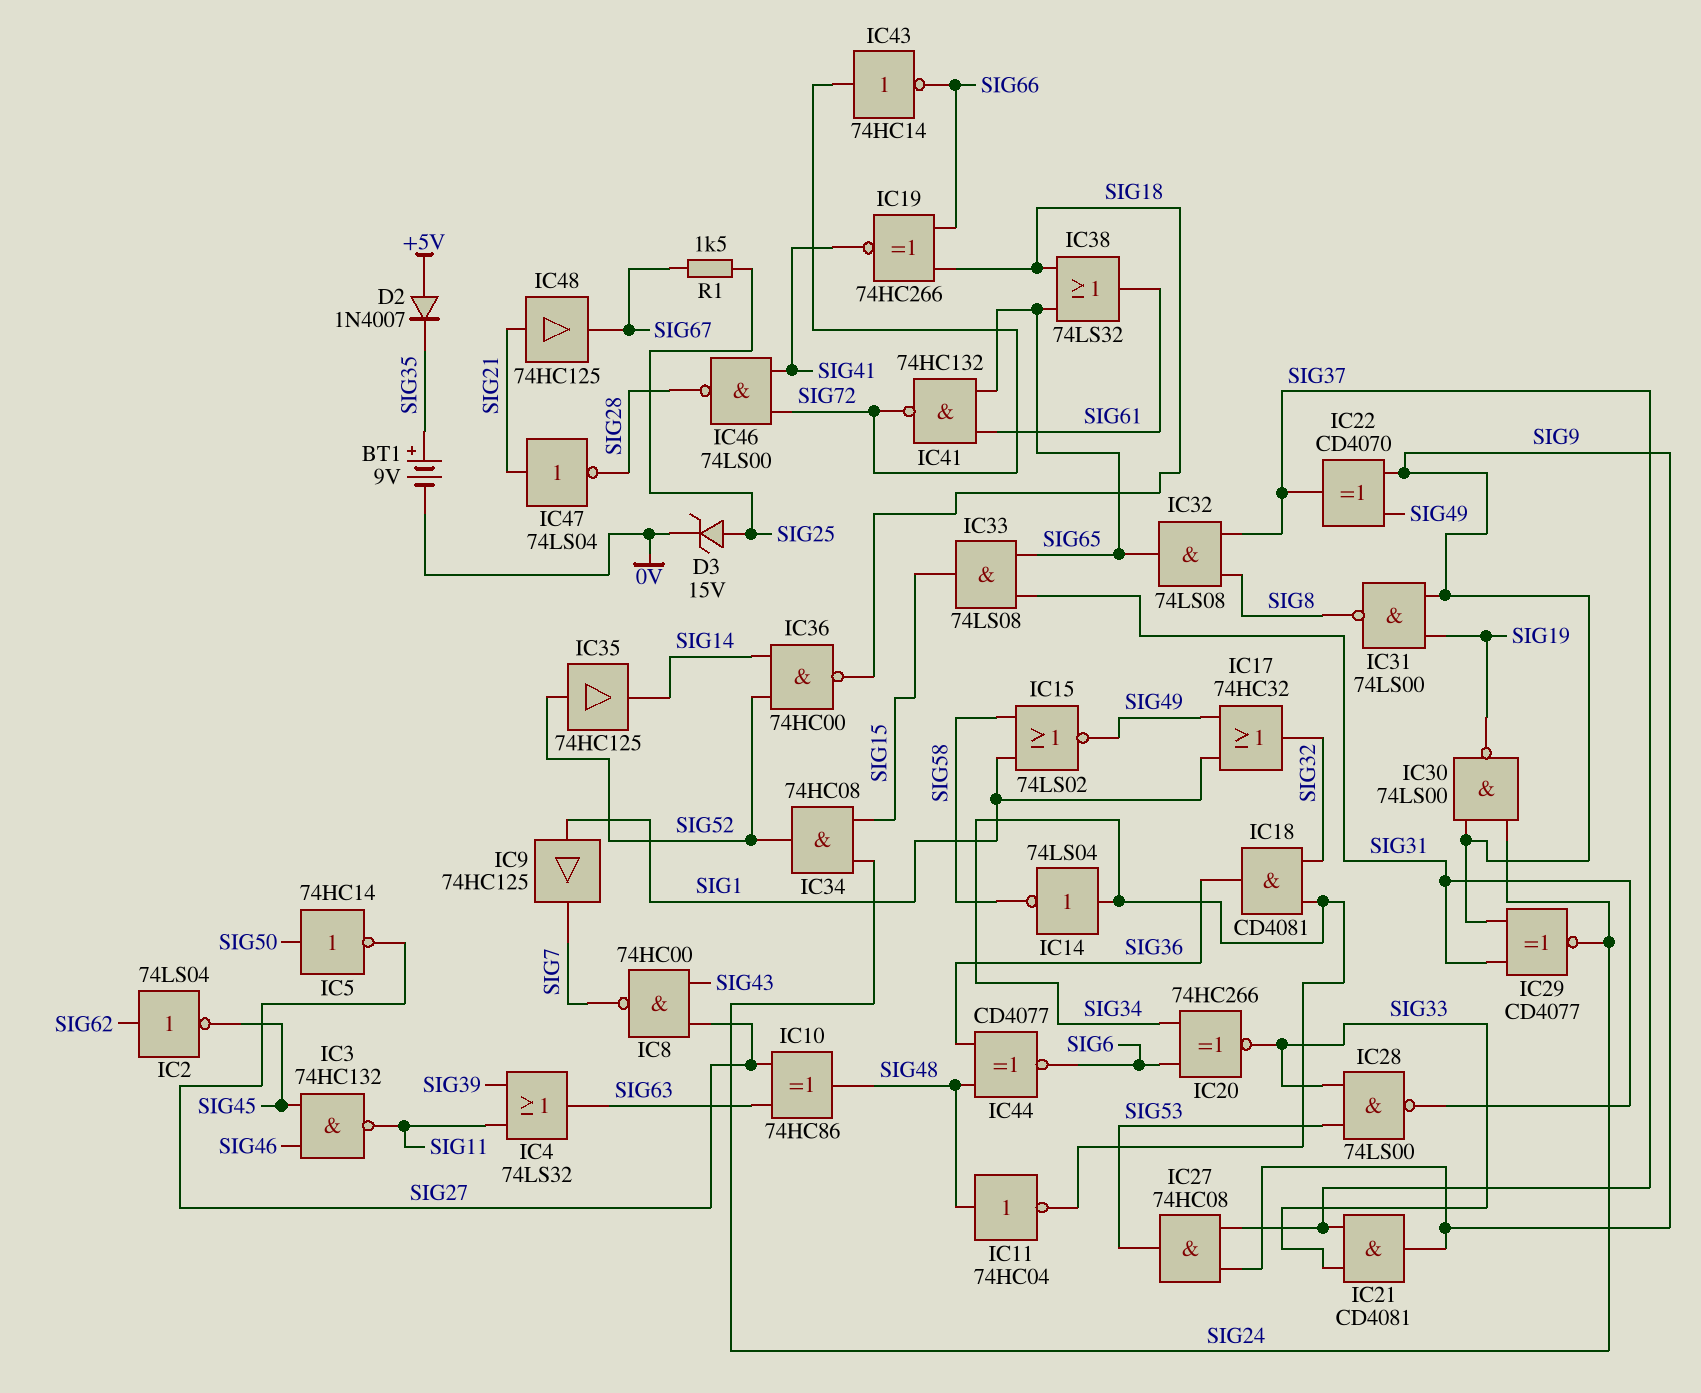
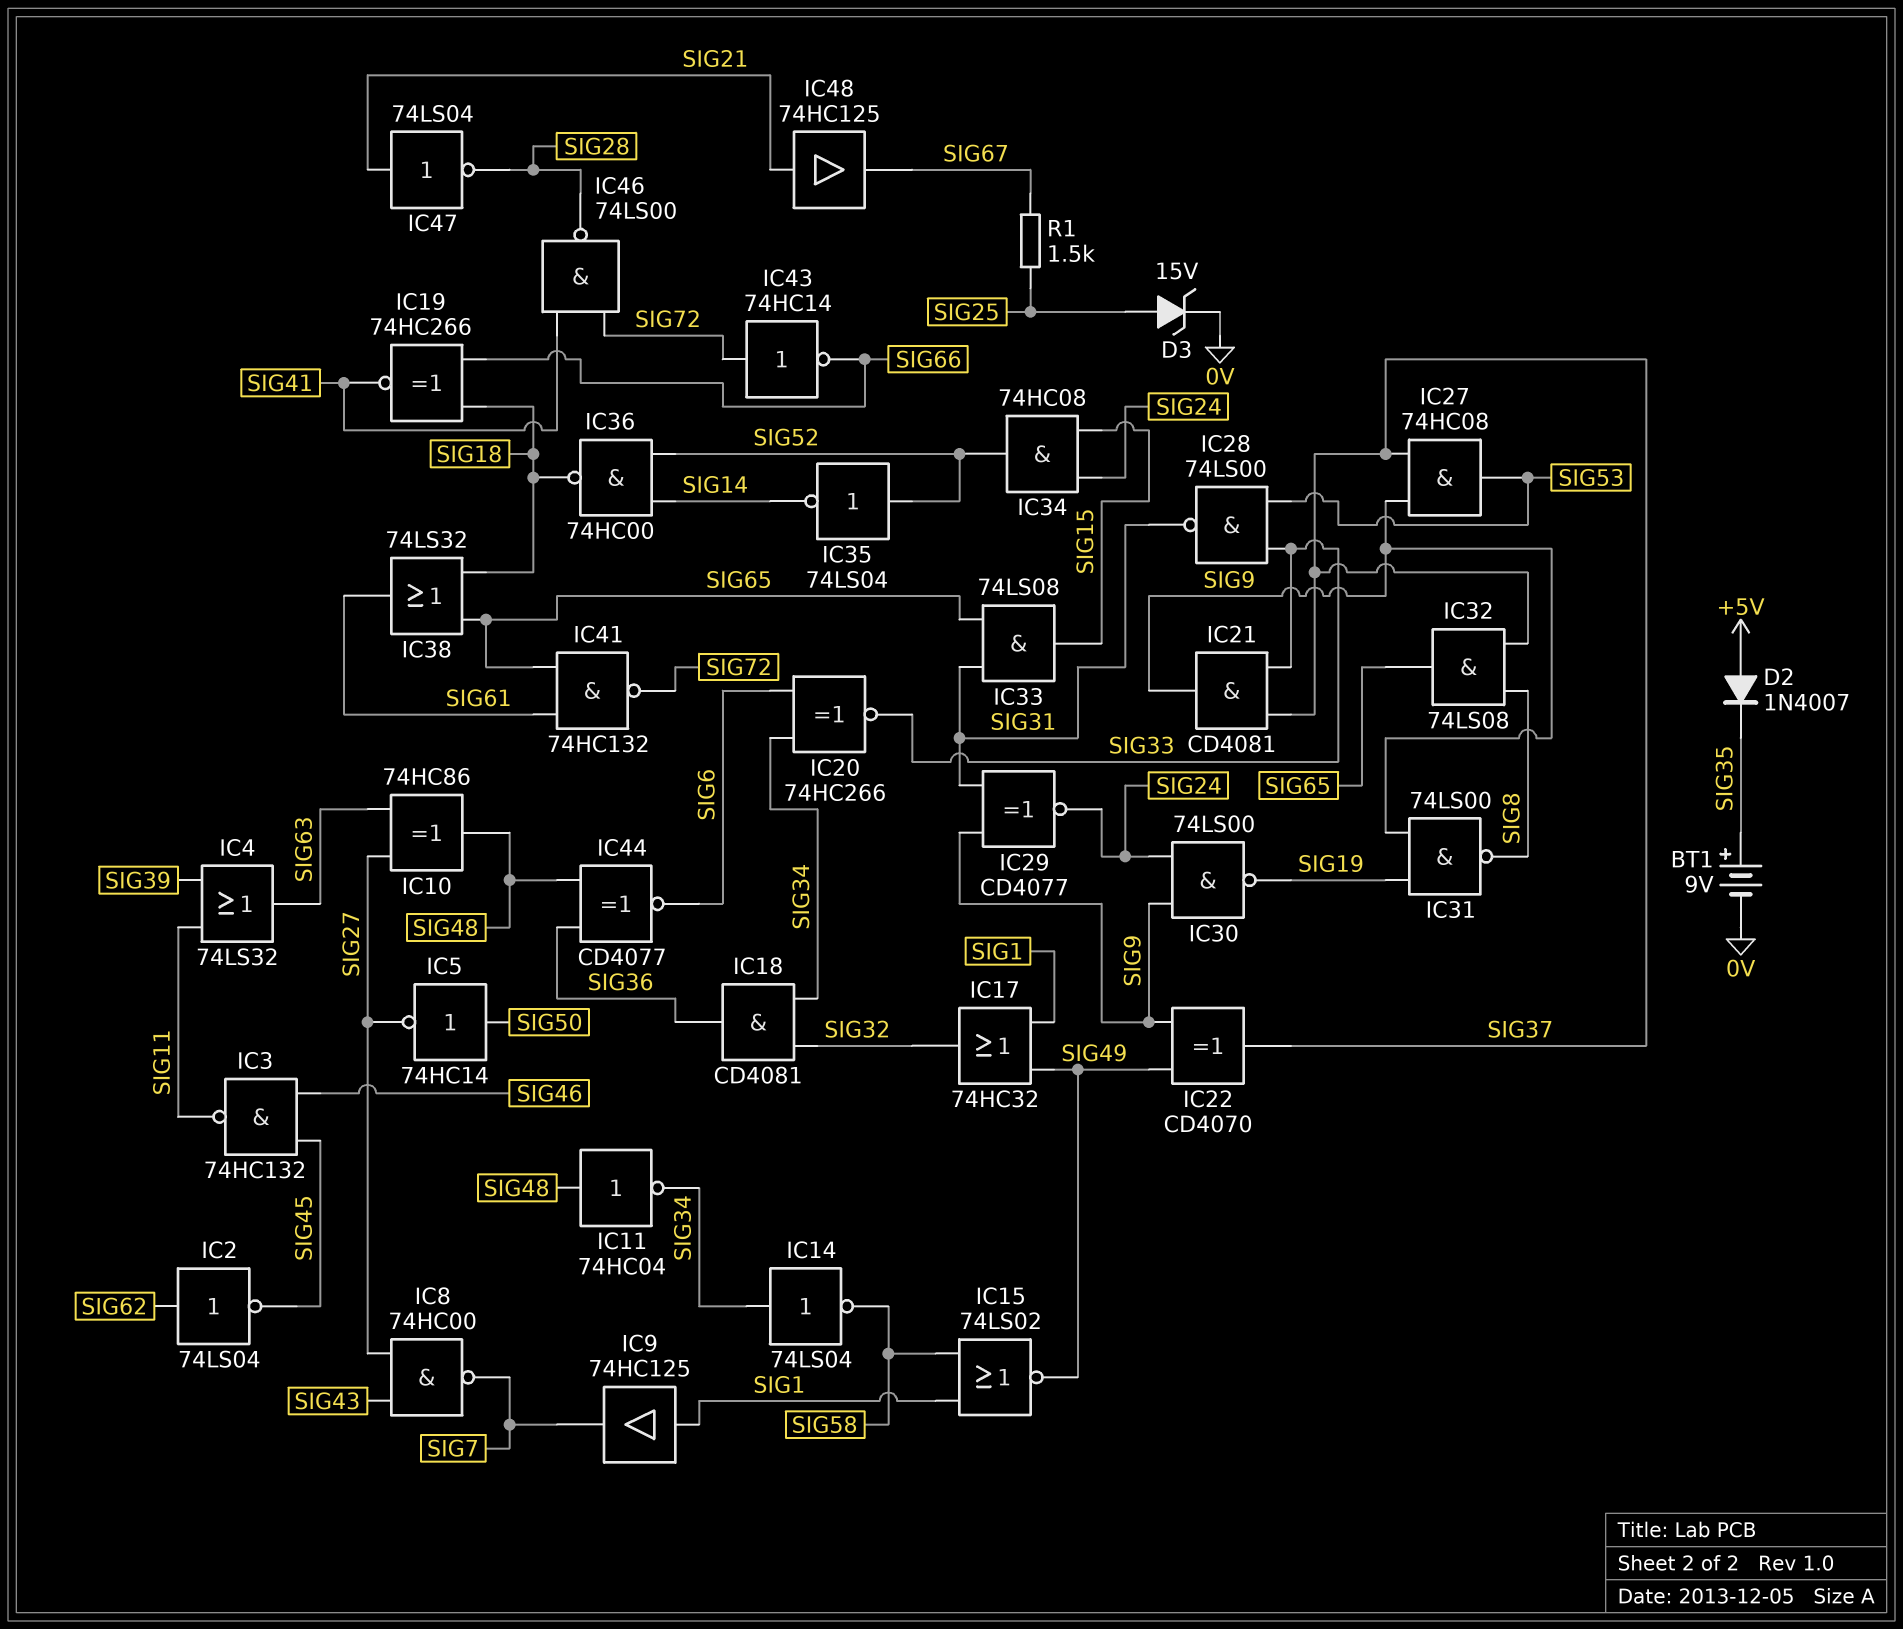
IC35: buffer 74HC125 (in SIG52, out SIG14) -> NOT 74LS04 (in SIG52, out SIG14)

